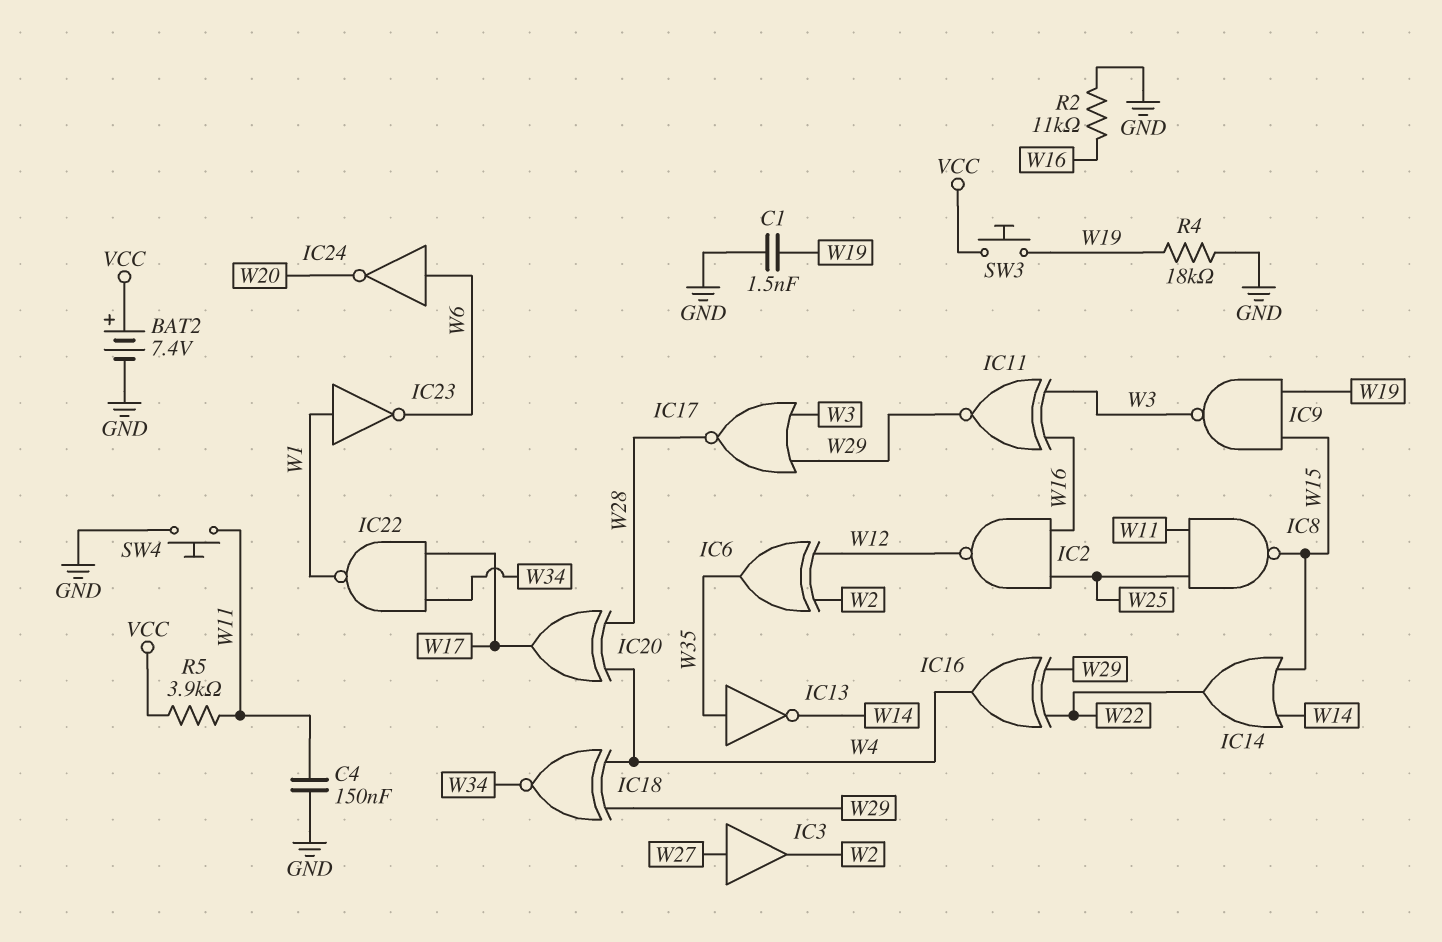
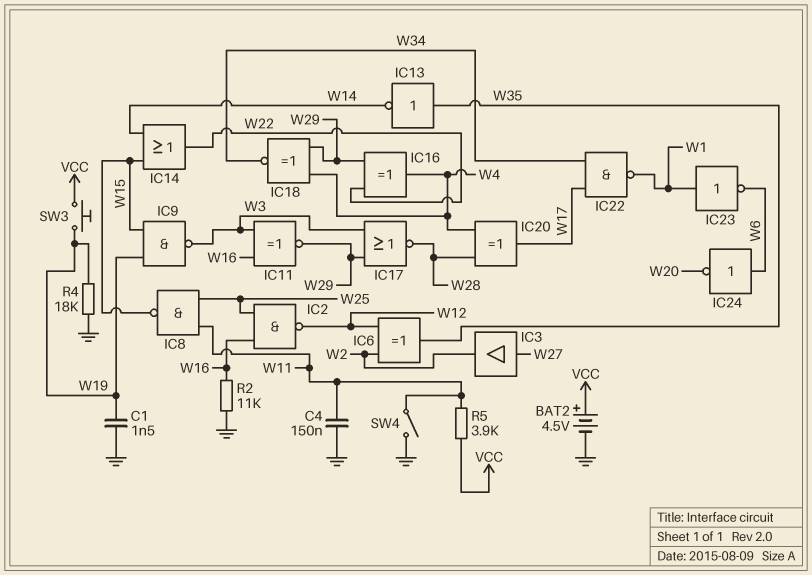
BAT2: 7.4V (plus VCC, minus GND) -> 4.5V (plus VCC, minus GND)
SW4: button (GND, W11) -> switch (GND, W11)

